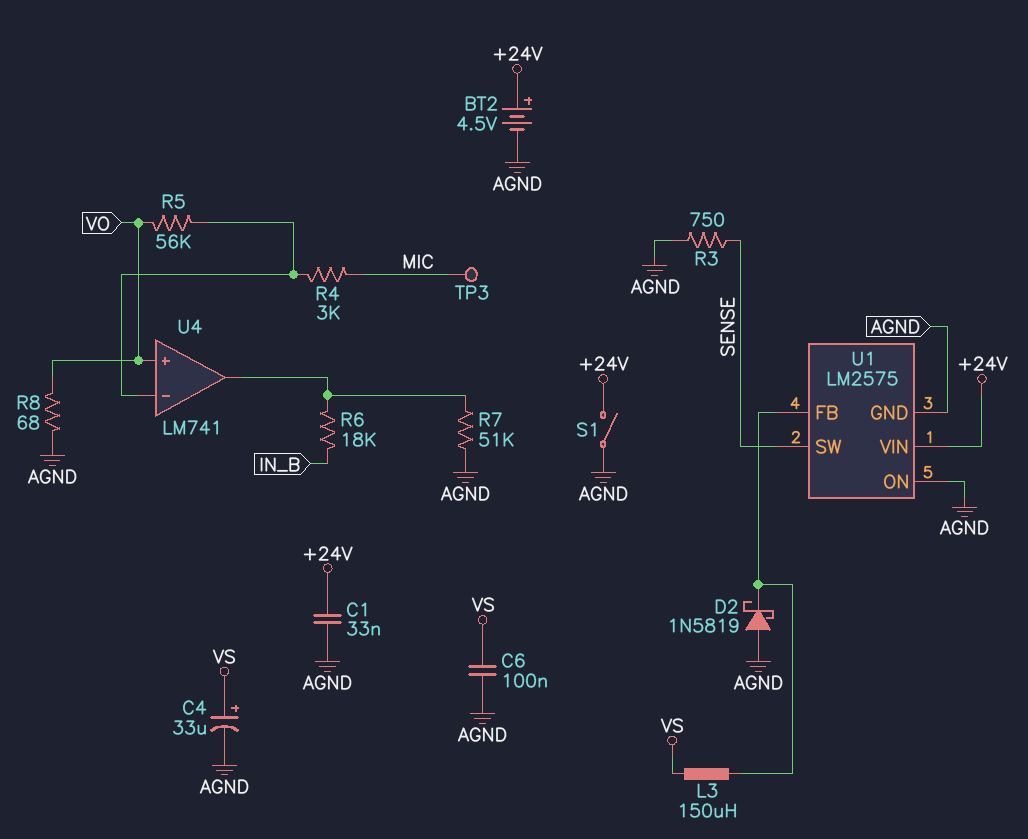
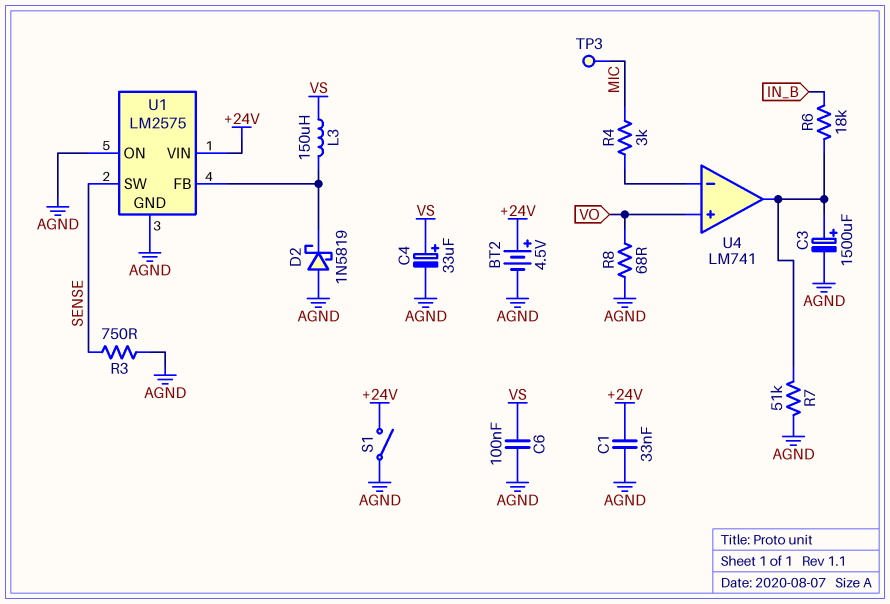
C3: none -> 1500uF (plus U4/out, minus AGND)
R5: 56k (U4/in-, VO) -> none

